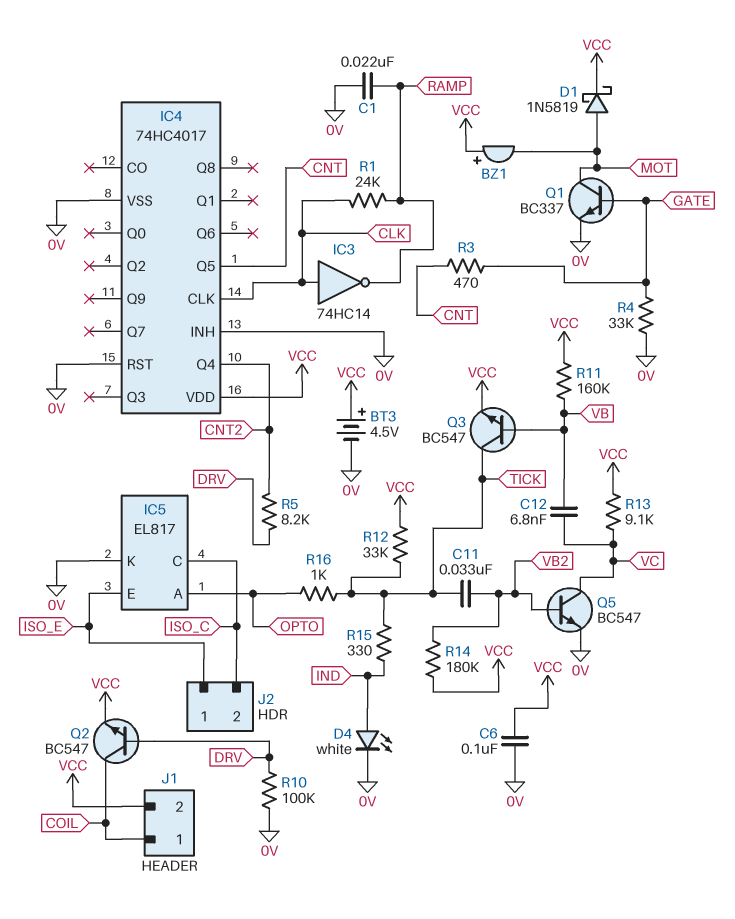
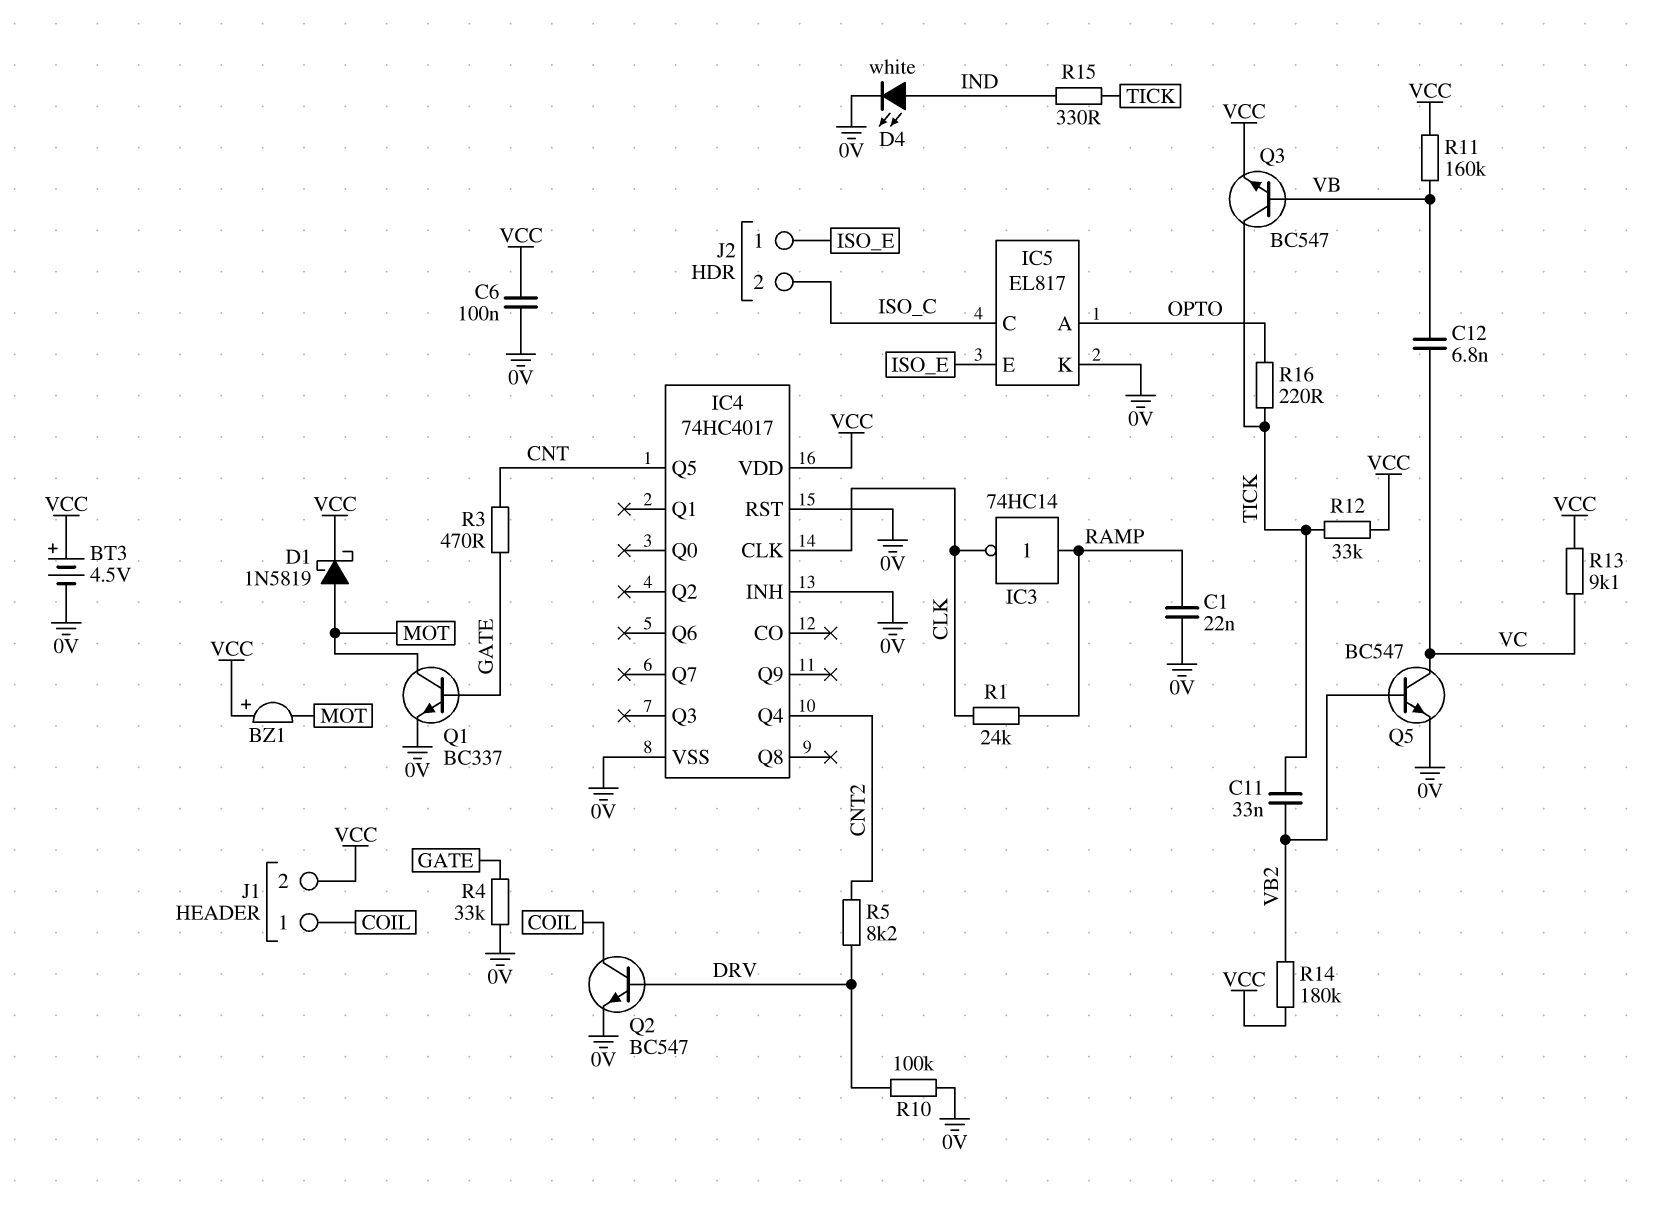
IC3: NOT 74HC14 (in CLK, out RAMP) -> NOT 74HC14 (in RAMP, out CLK)
Q2: NPN BC547 (B DRV, C COIL, E VCC) -> NPN BC547 (B DRV, C COIL, E 0V)
R16: 1k (OPTO, TICK) -> 220 (OPTO, TICK)

